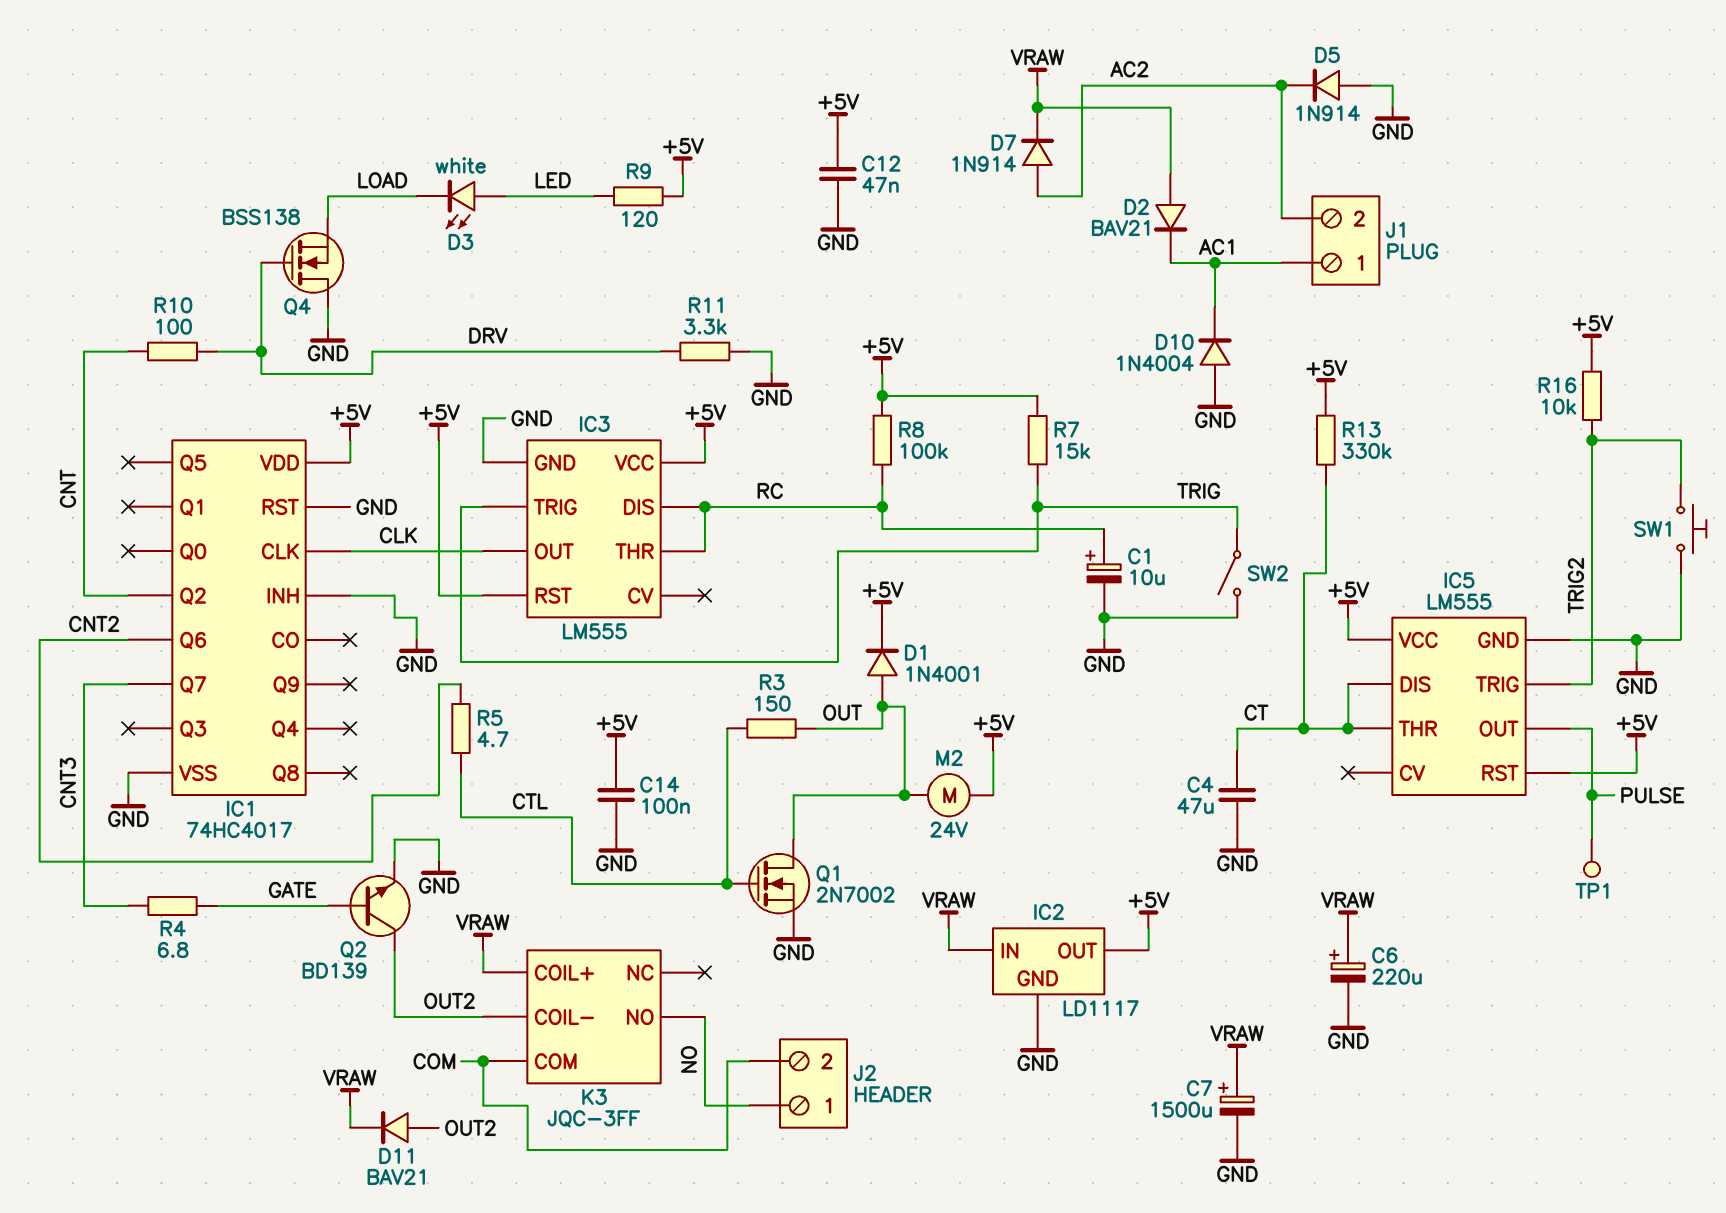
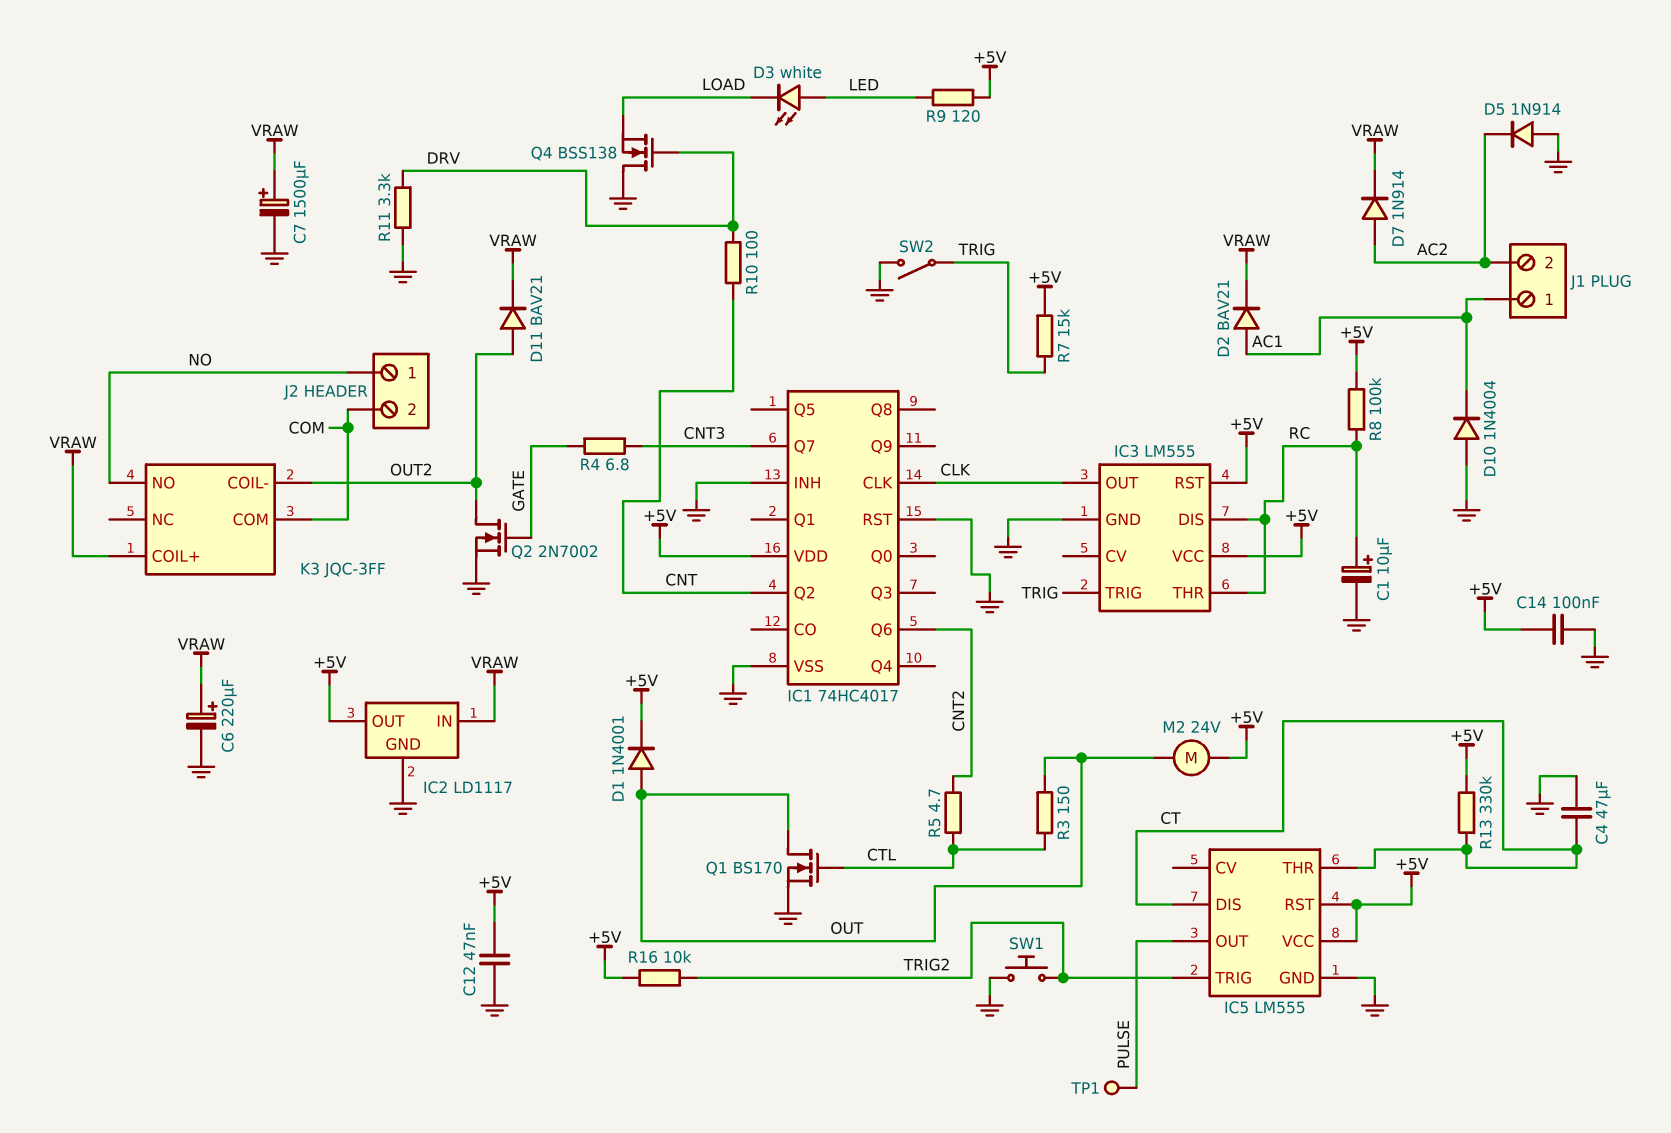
D2: diode BAV21 (A VRAW, K AC1) -> diode BAV21 (A AC1, K VRAW)
Q1: NMOS 2N7002 (G CTL, D OUT, S GND) -> NMOS BS170 (G CTL, D OUT, S GND)
Q2: NPN BD139 (B GATE, C OUT2, E GND) -> NMOS 2N7002 (G GATE, D OUT2, S GND)

